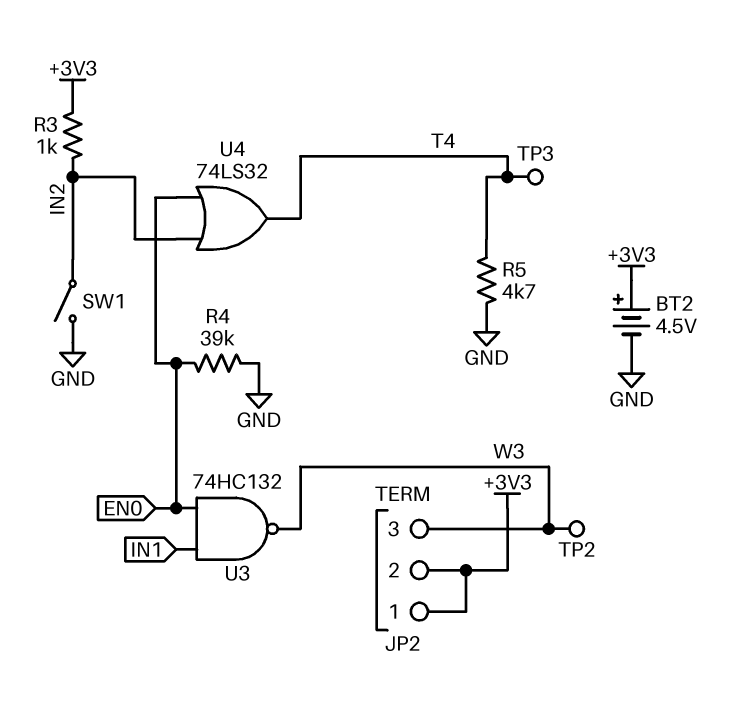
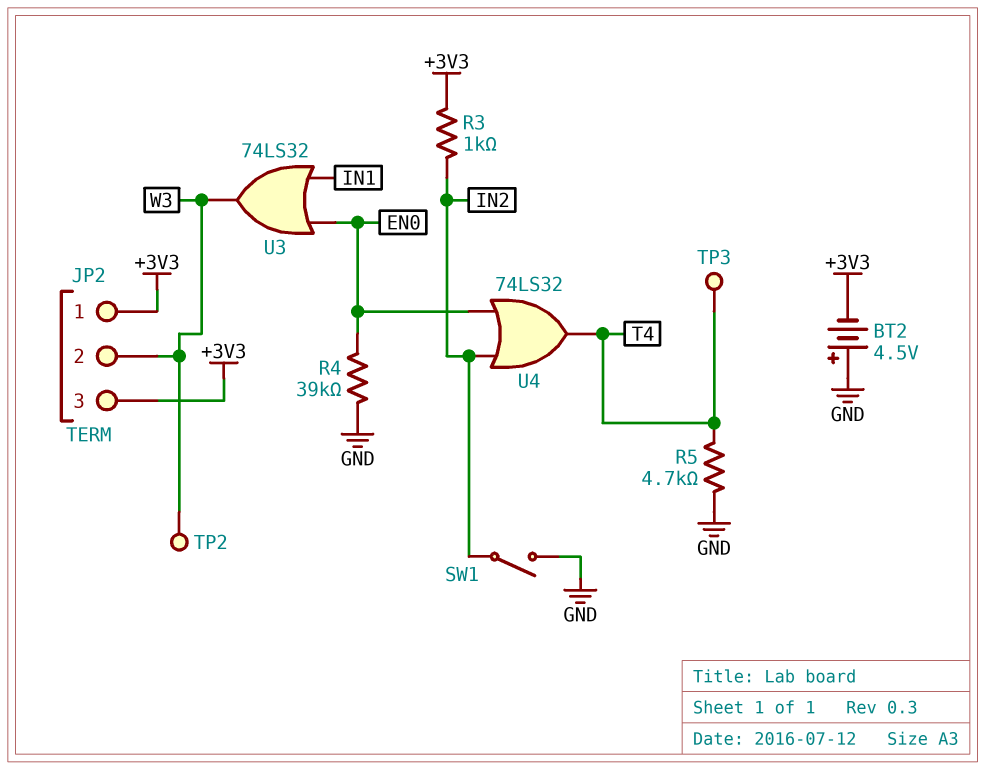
BT2: 4.5V (plus +3V3, minus GND) -> 4.5V (plus GND, minus +3V3)
JP2 pin 2: +3V3 -> W3
JP2 pin 3: W3 -> +3V3
U3: NAND 74HC132 (in EN0, in IN1, out W3) -> OR 74LS32 (in EN0, in IN1, out W3)

